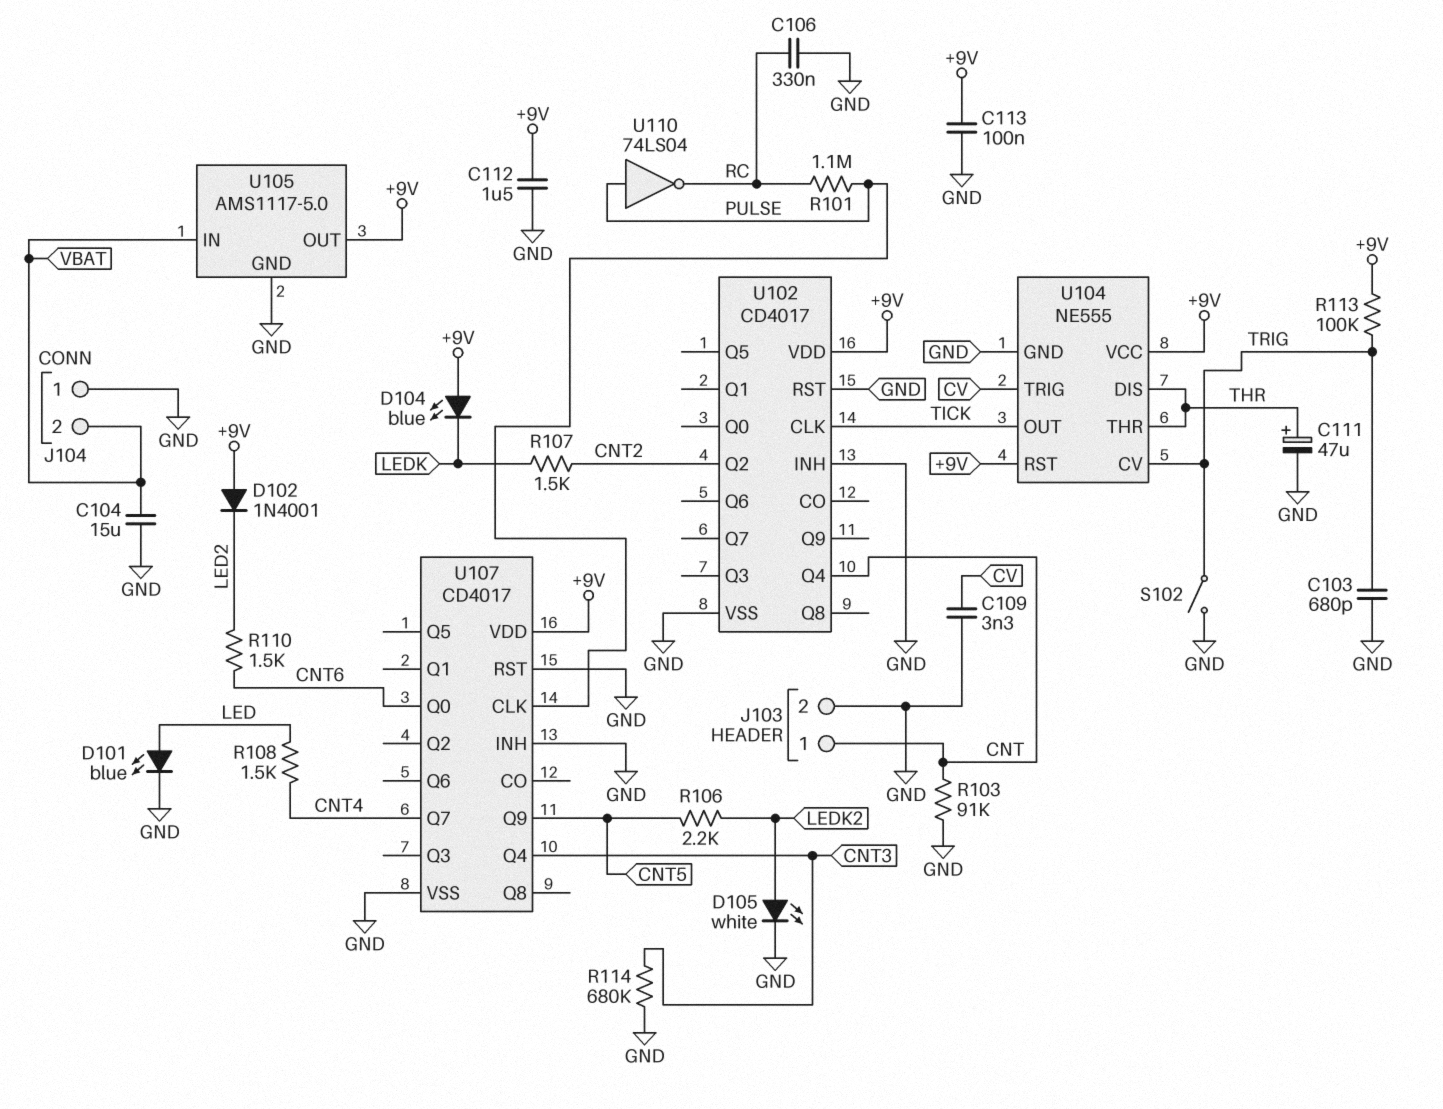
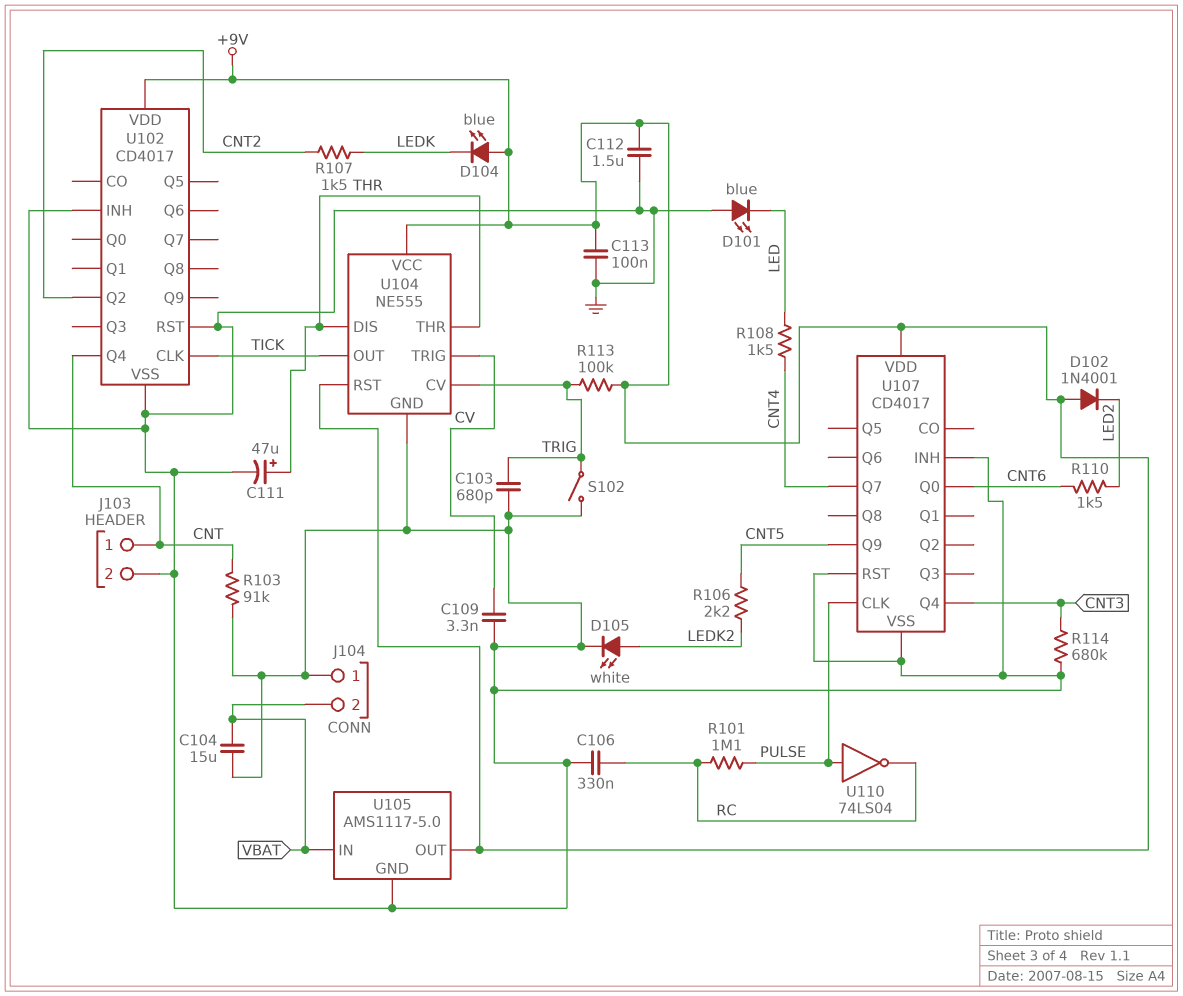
D101: LED blue (A LED, K GND) -> LED blue (A GND, K LED)

